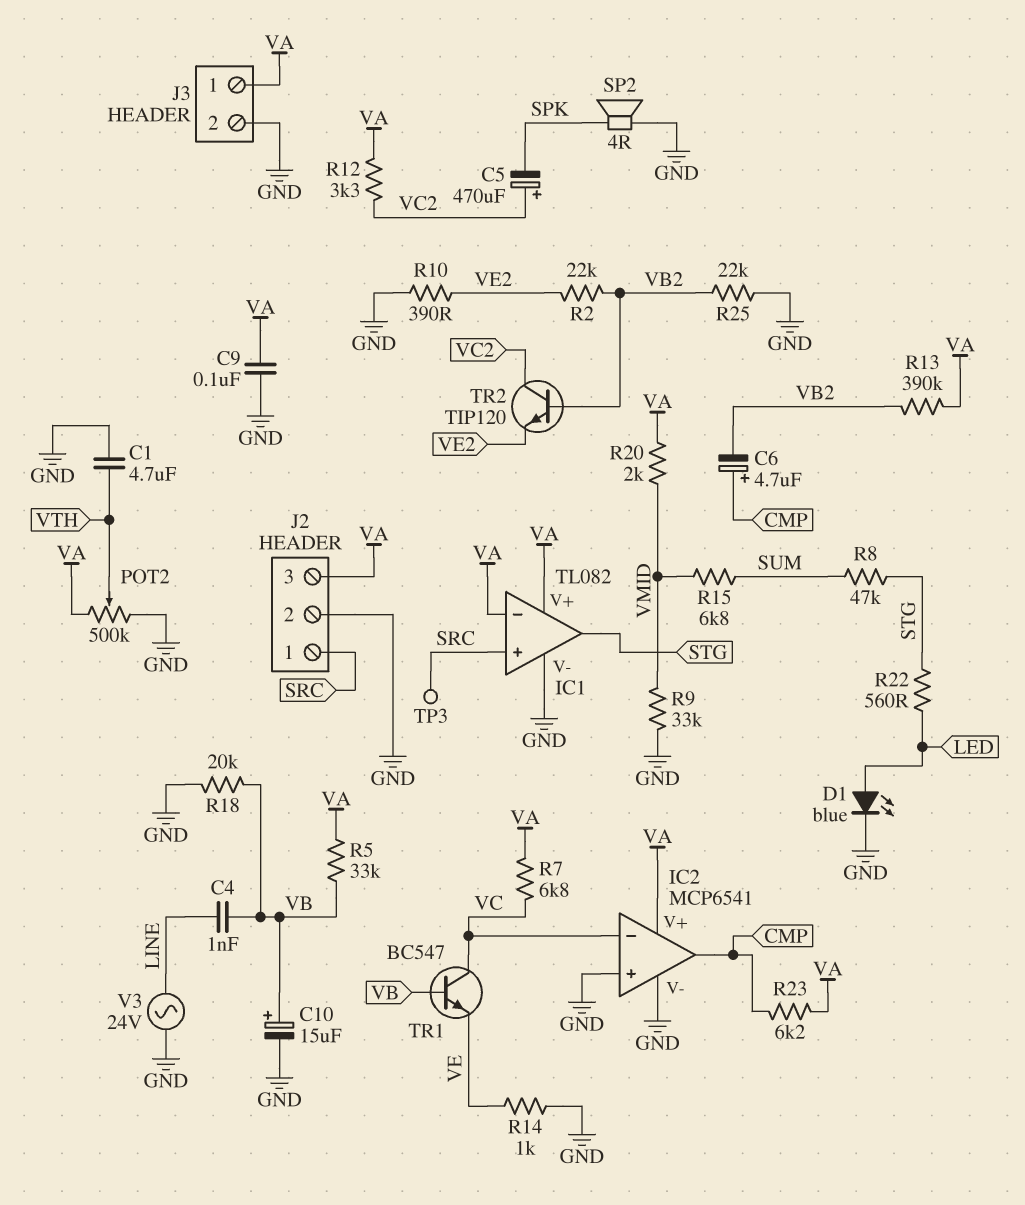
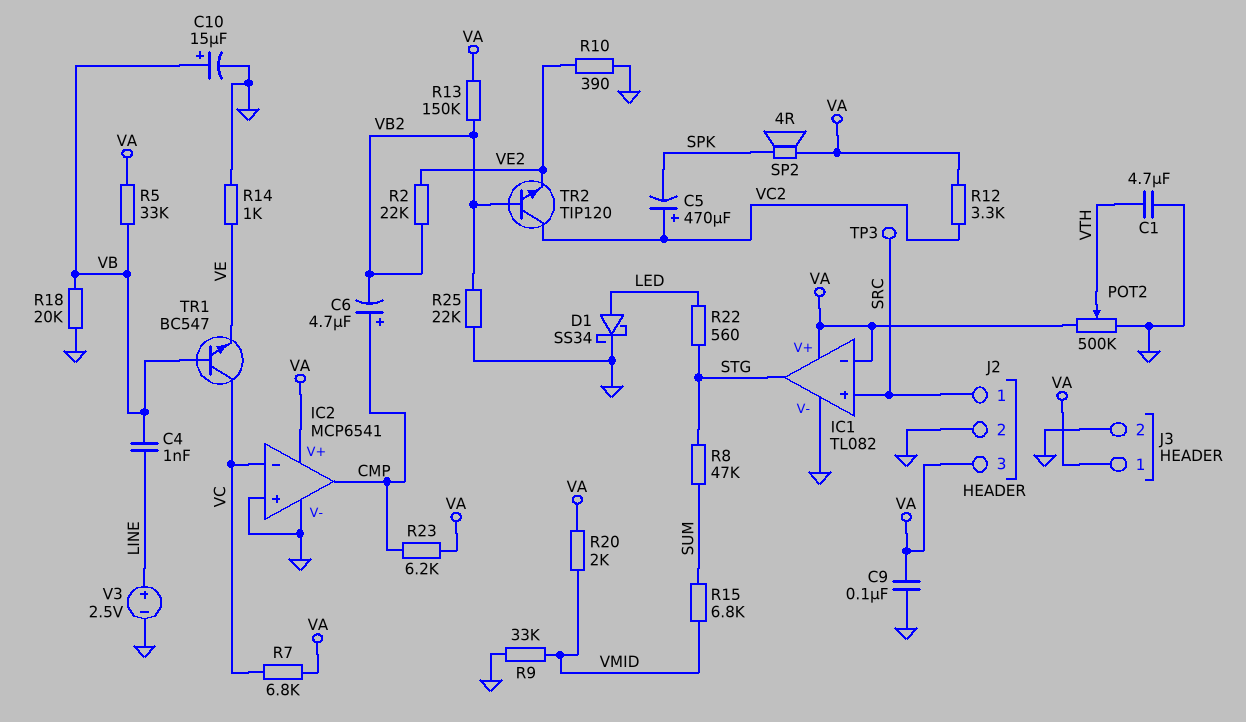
D1: LED blue (A LED, K GND) -> schottky SS34 (A LED, K GND)
R13: 390k (VA, VB2) -> 150k (VA, VB2)
SP2: speaker 4R (GND, SPK) -> speaker 4R (SPK, VA)
V3: AC 24V (GND, LINE) -> 2.5V (plus LINE, minus GND)

